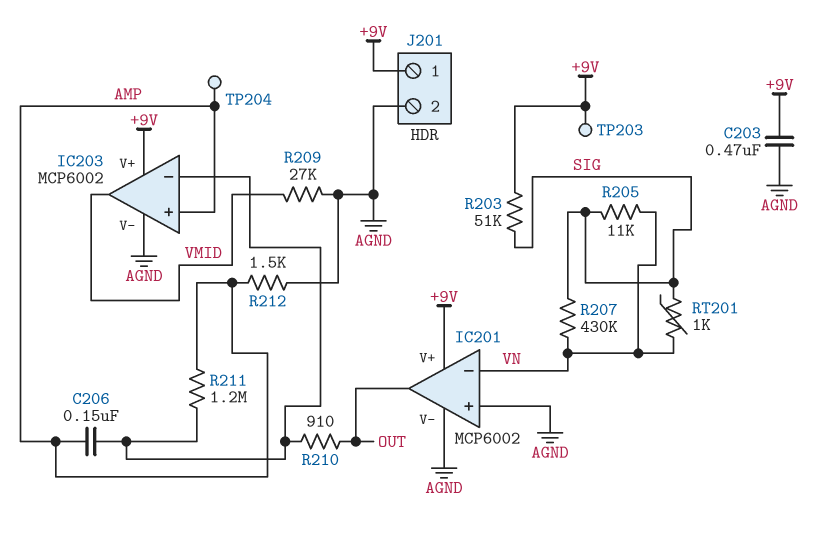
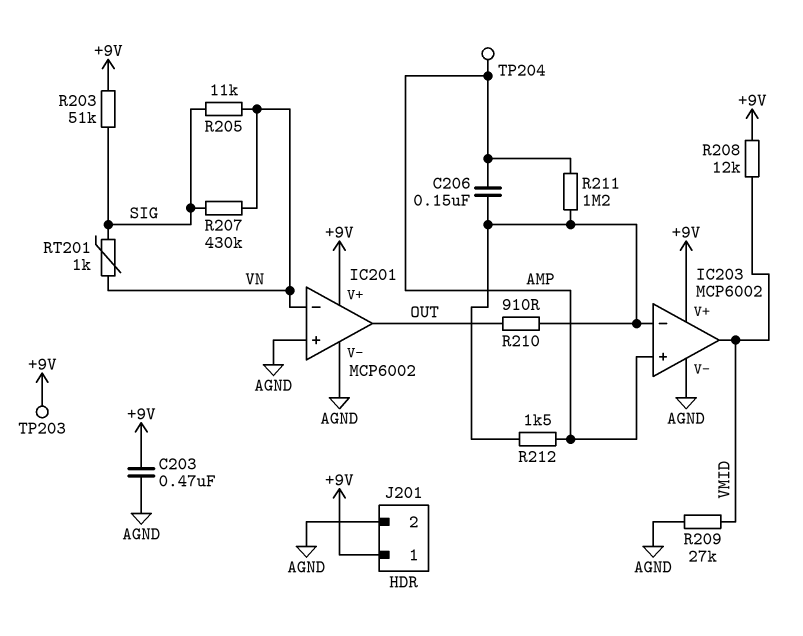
R208: none -> 12k (+9V, VMID)
R212: 1.5k (AGND, AMP) -> 1.5k (AMP, IC203/in-)

